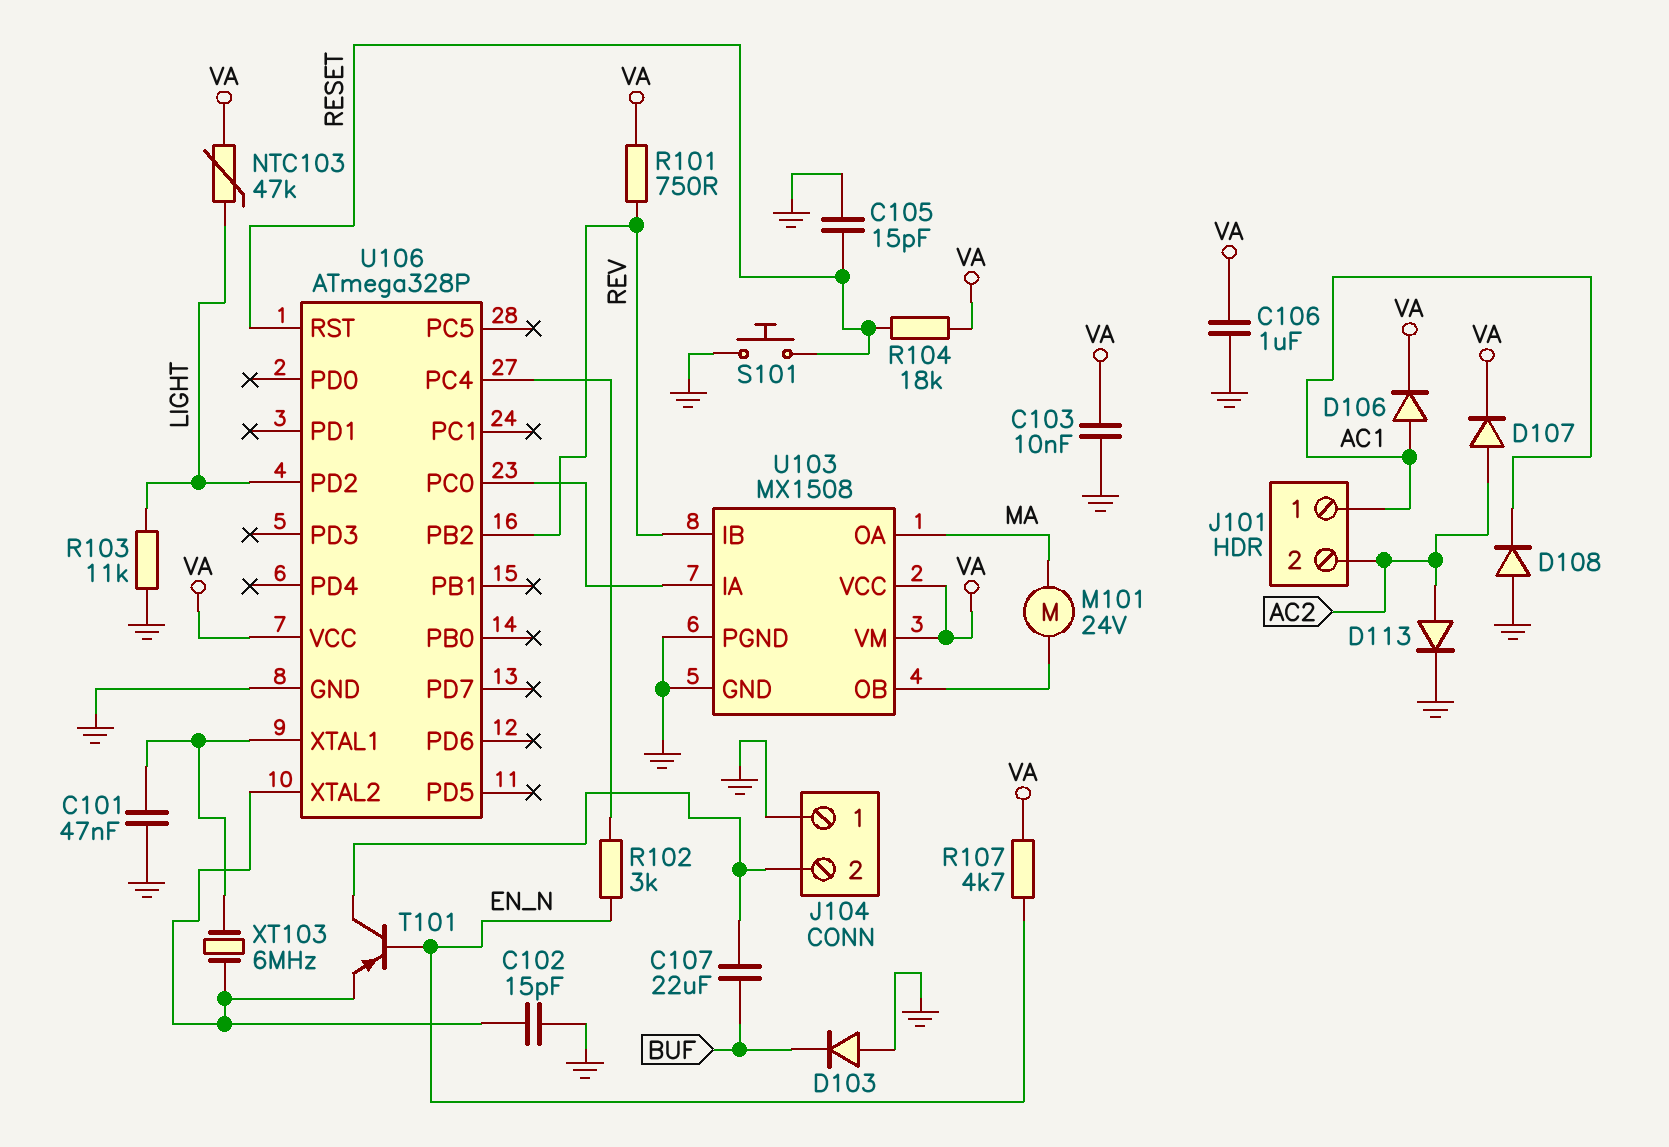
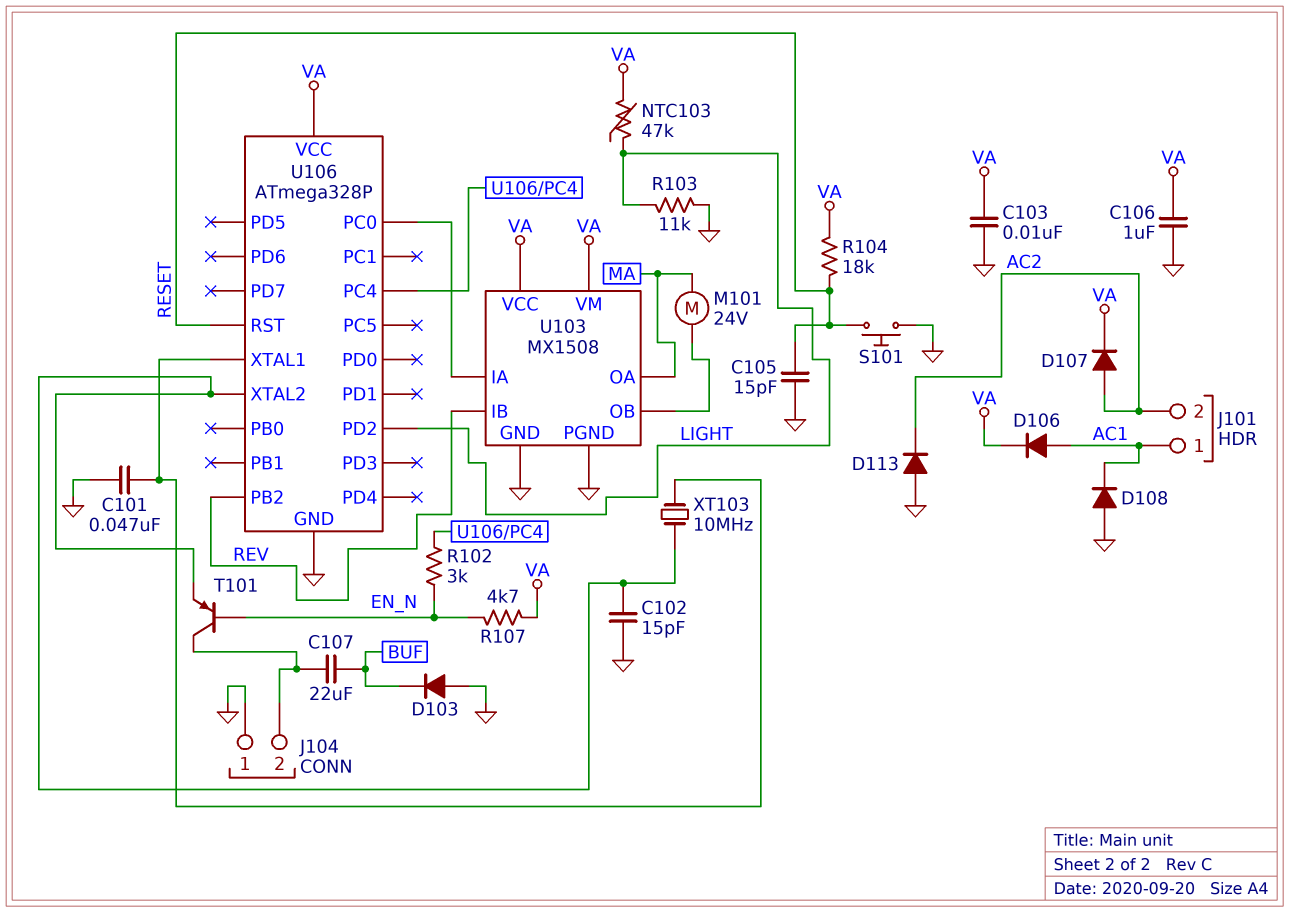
D113: diode (A AC2, K GND) -> diode (A GND, K AC2)
R101: 750 (REV, VA) -> none
XT103: 6MHz (U106/XTAL1, U106/XTAL2) -> 10MHz (U106/XTAL1, U106/XTAL2)

